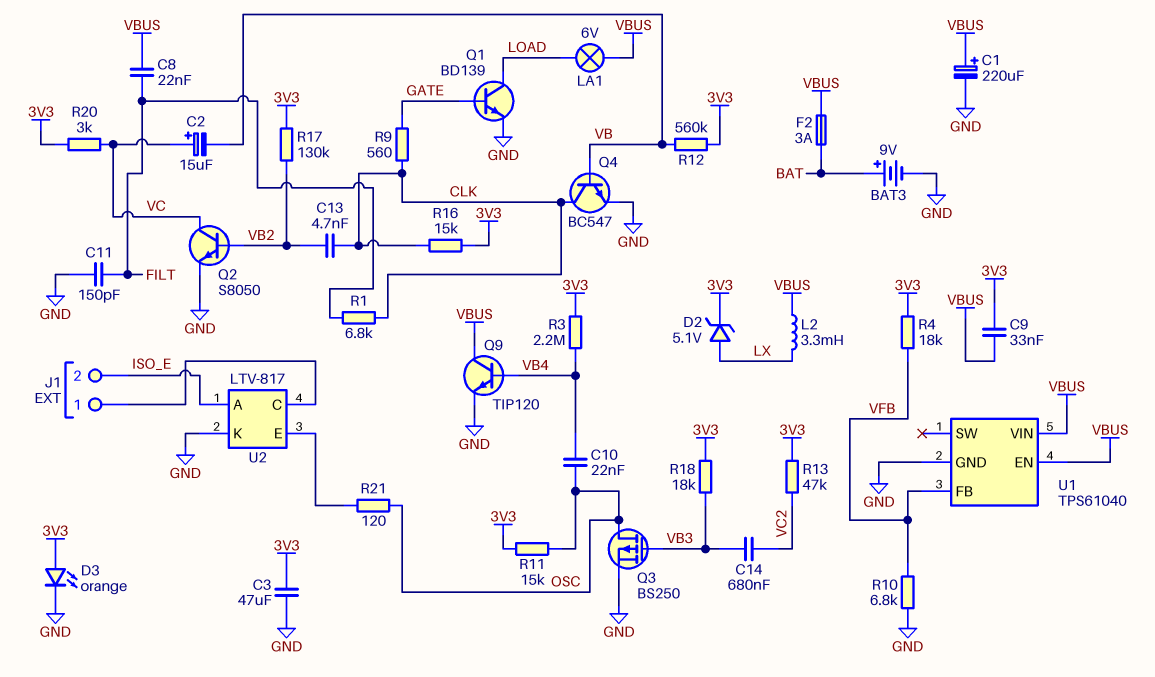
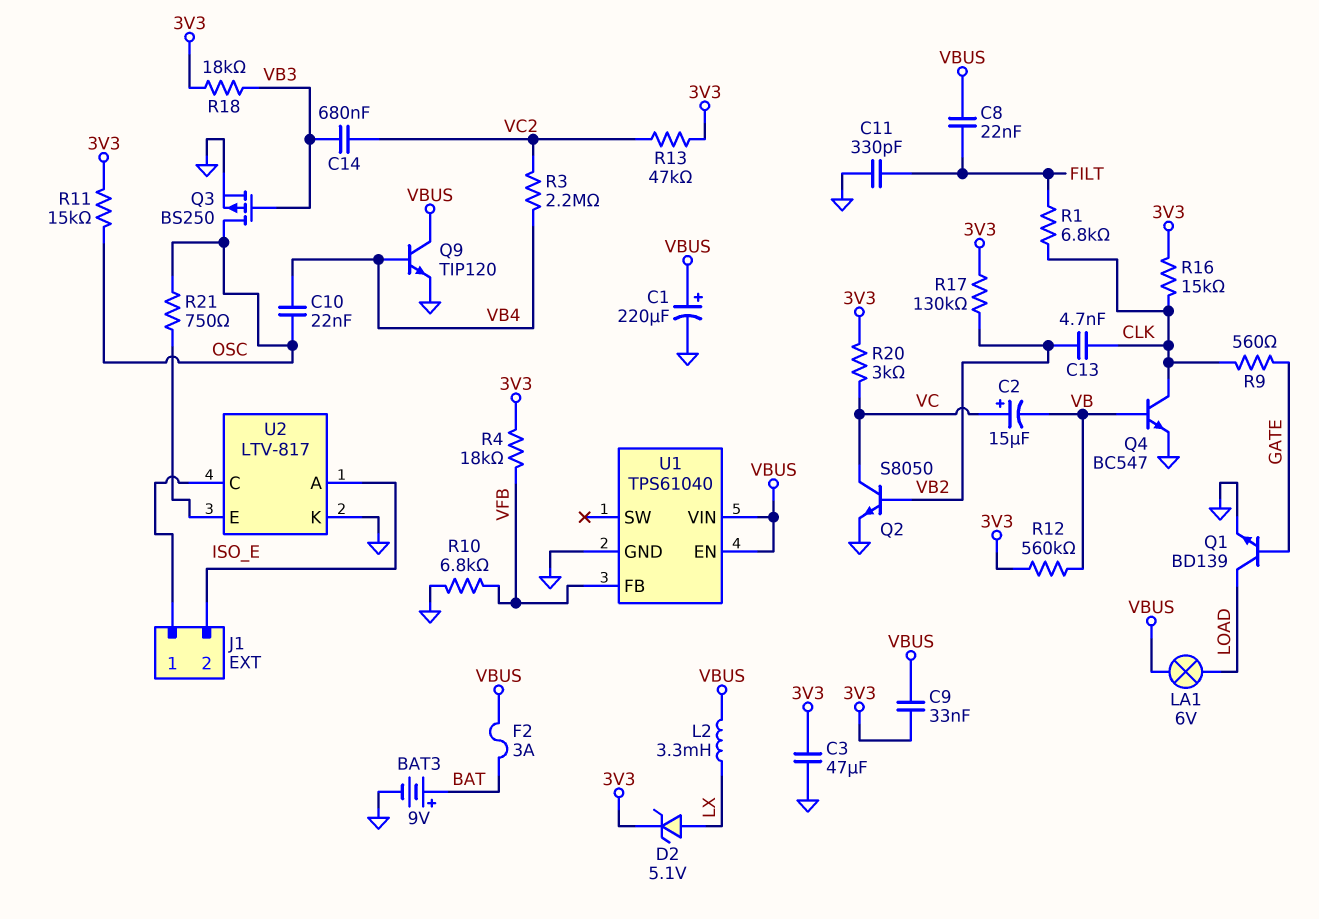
C11: 150pF (FILT, GND) -> 330pF (FILT, GND)
D3: LED orange (A 3V3, K GND) -> none
R3: 2.2M (3V3, VB4) -> 2.2M (VB4, VC2)
R21: 120 (OSC, U2/E) -> 750 (OSC, U2/E)

